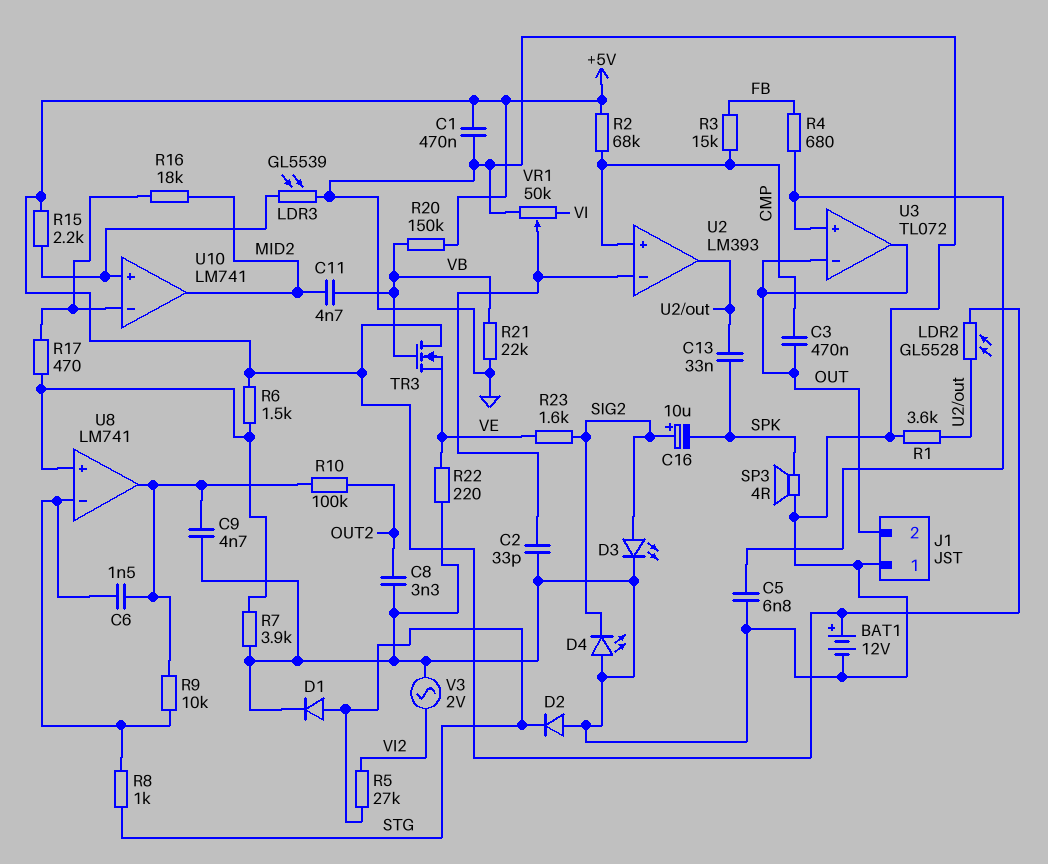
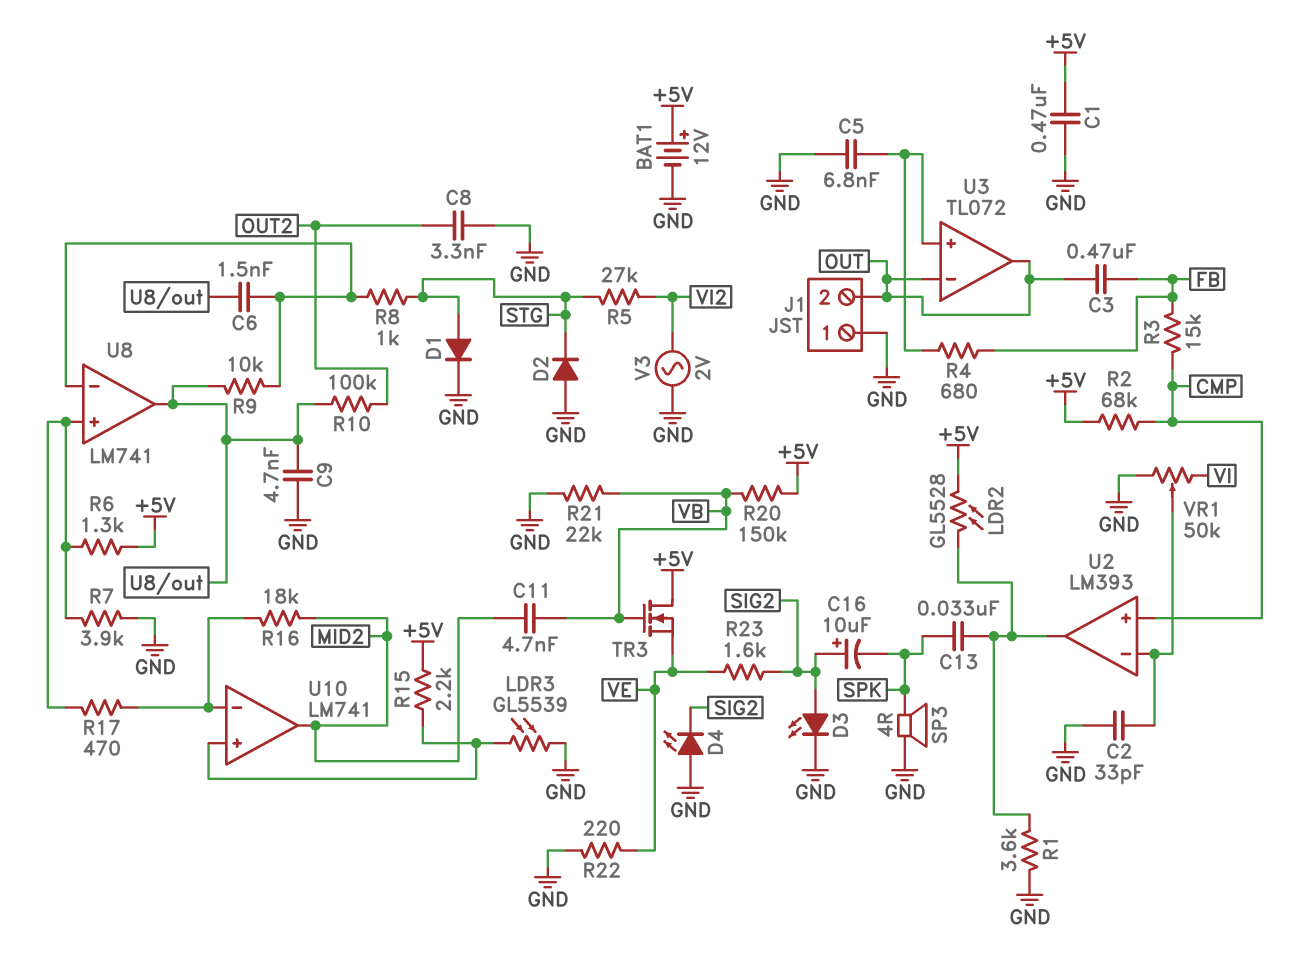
C3: 470nF (CMP, OUT) -> 470nF (FB, OUT)
R6: 1.5k (+5V, U8/in+) -> 1.3k (+5V, U8/in+)

